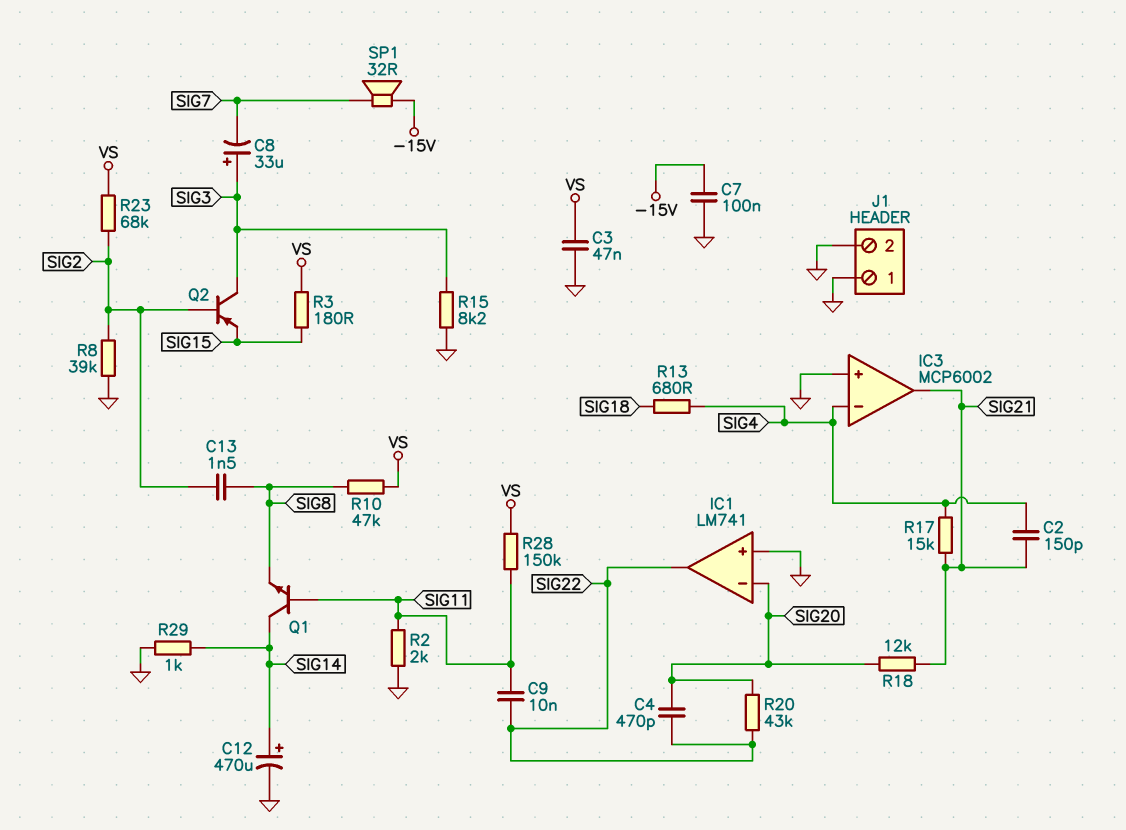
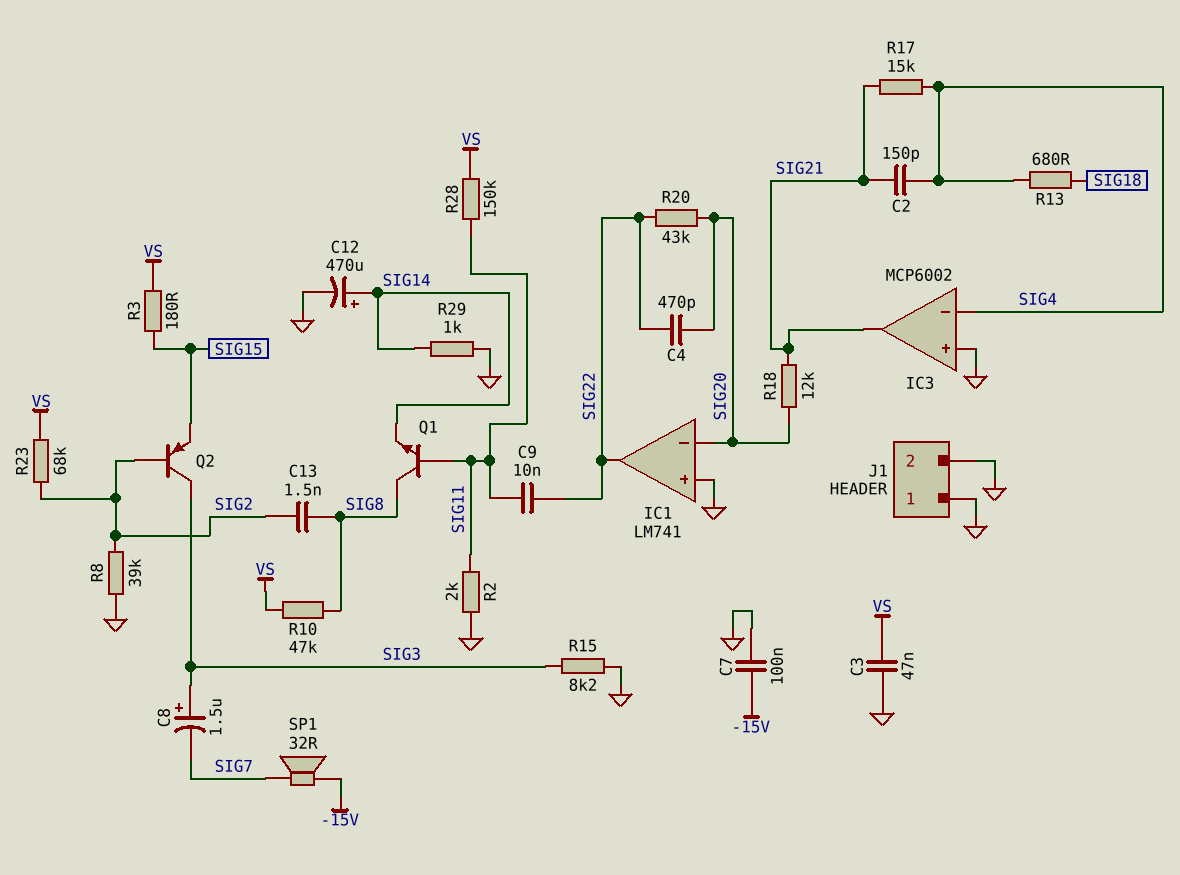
C8: 33uF (plus SIG3, minus SIG7) -> 1.5uF (plus SIG3, minus SIG7)
Q1: NPN (B SIG11, C SIG14, E SIG8) -> NPN (B SIG11, C SIG8, E SIG14)

